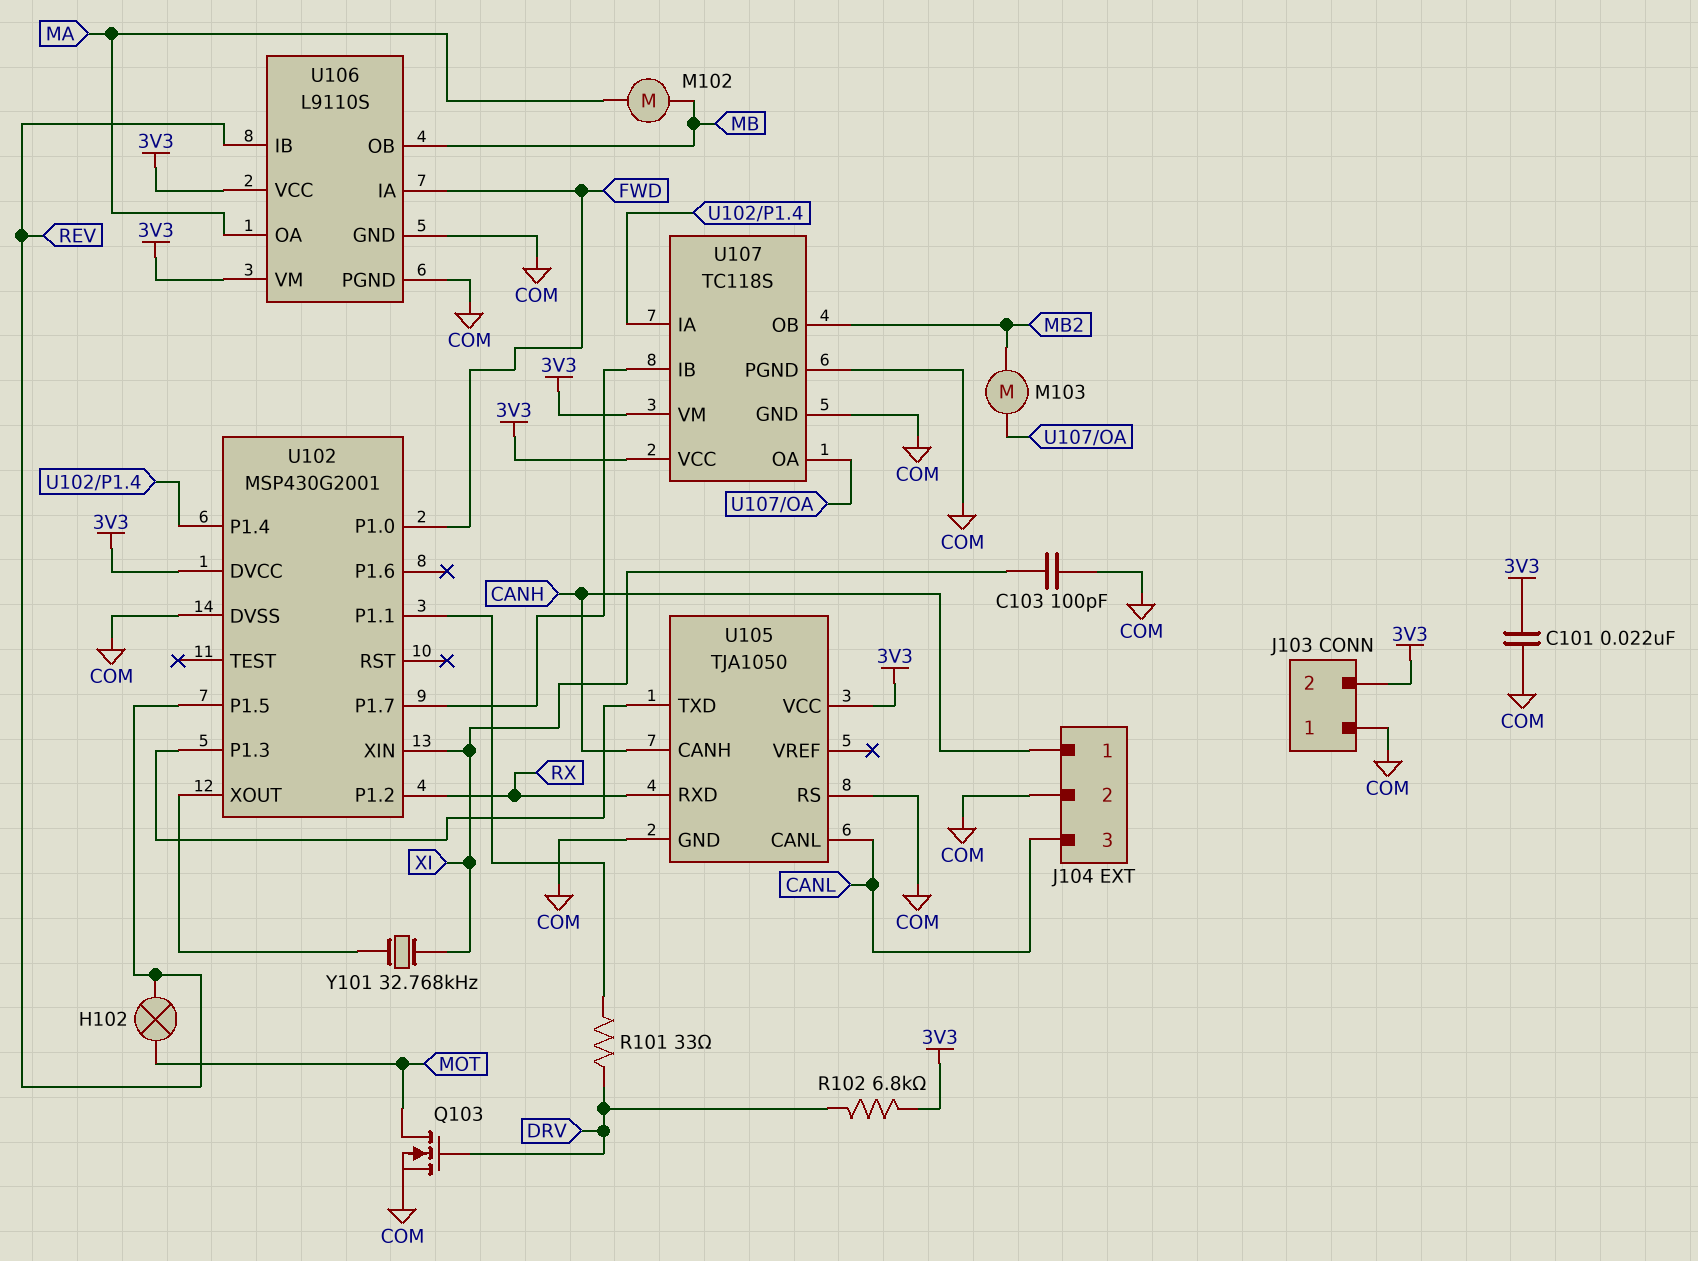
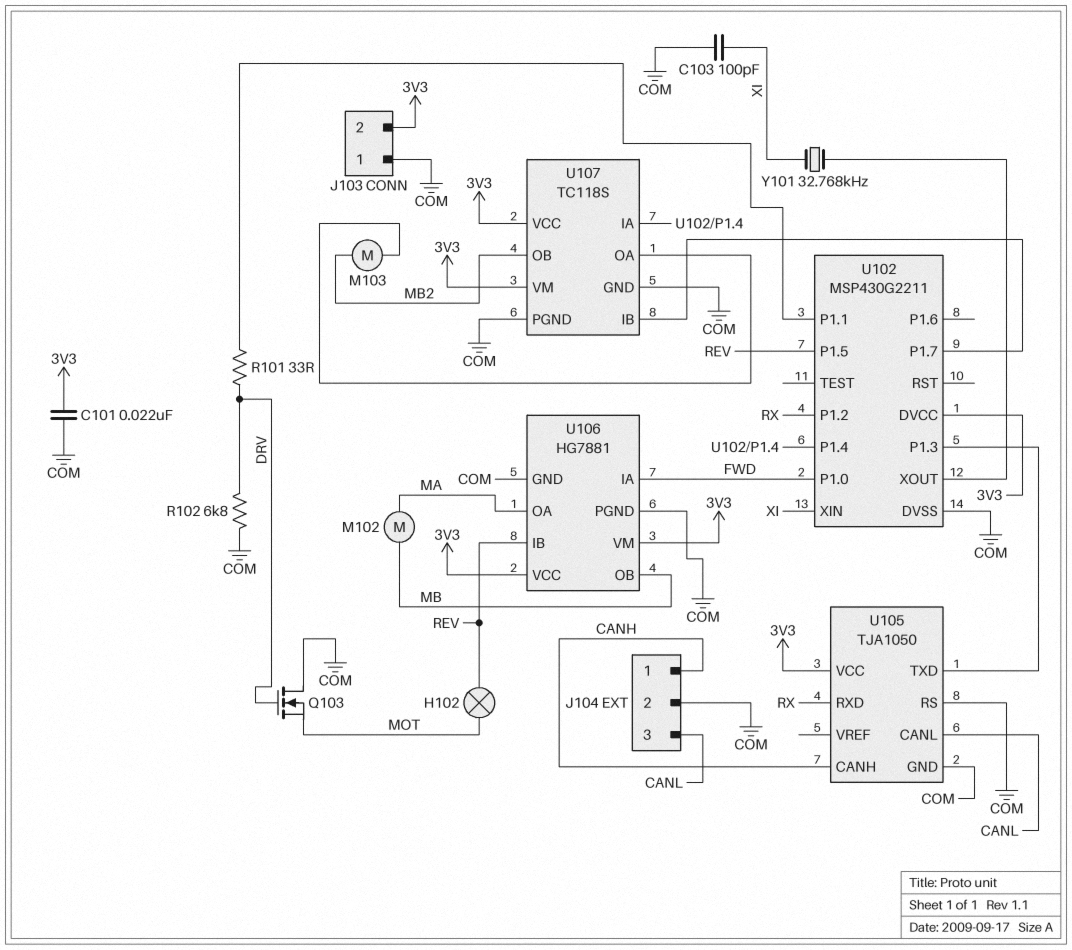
Q103: NMOS (G DRV, D MOT, S COM) -> NMOS (G DRV, D COM, S MOT)
R102: 6.8k (3V3, DRV) -> 6.8k (COM, DRV)
U102: MSP430G2001 -> MSP430G2211
U106: L9110S -> HG7881

